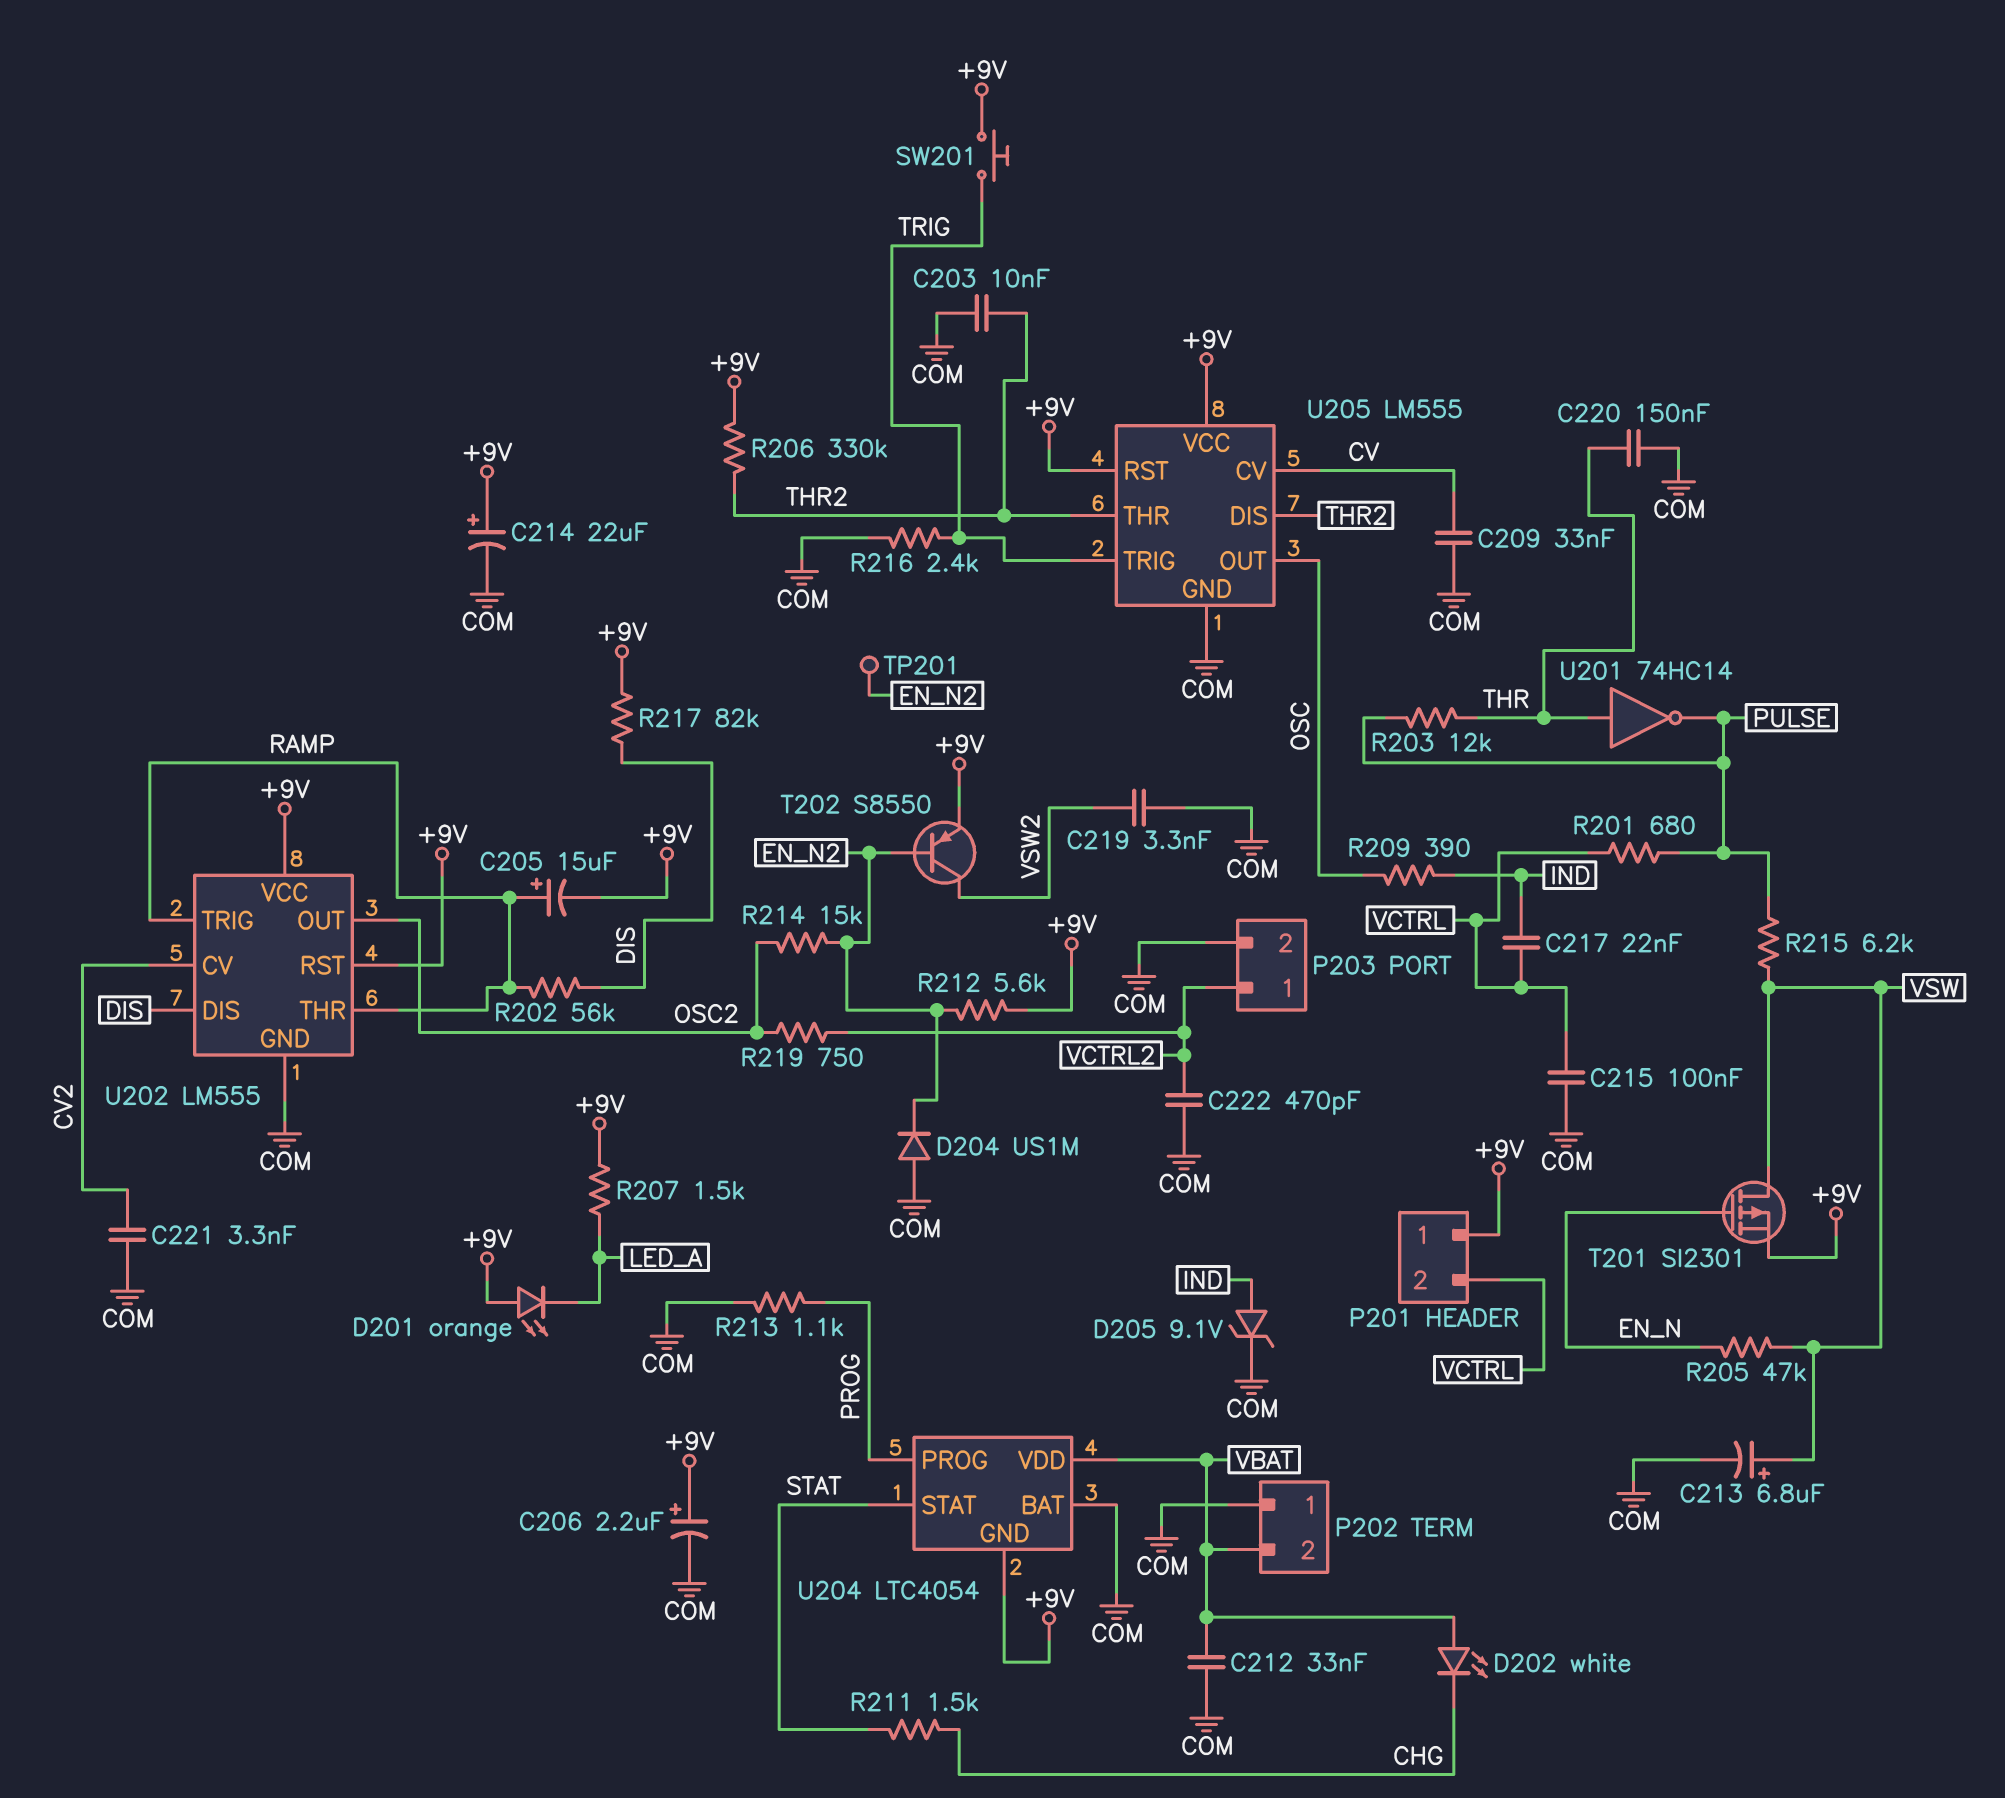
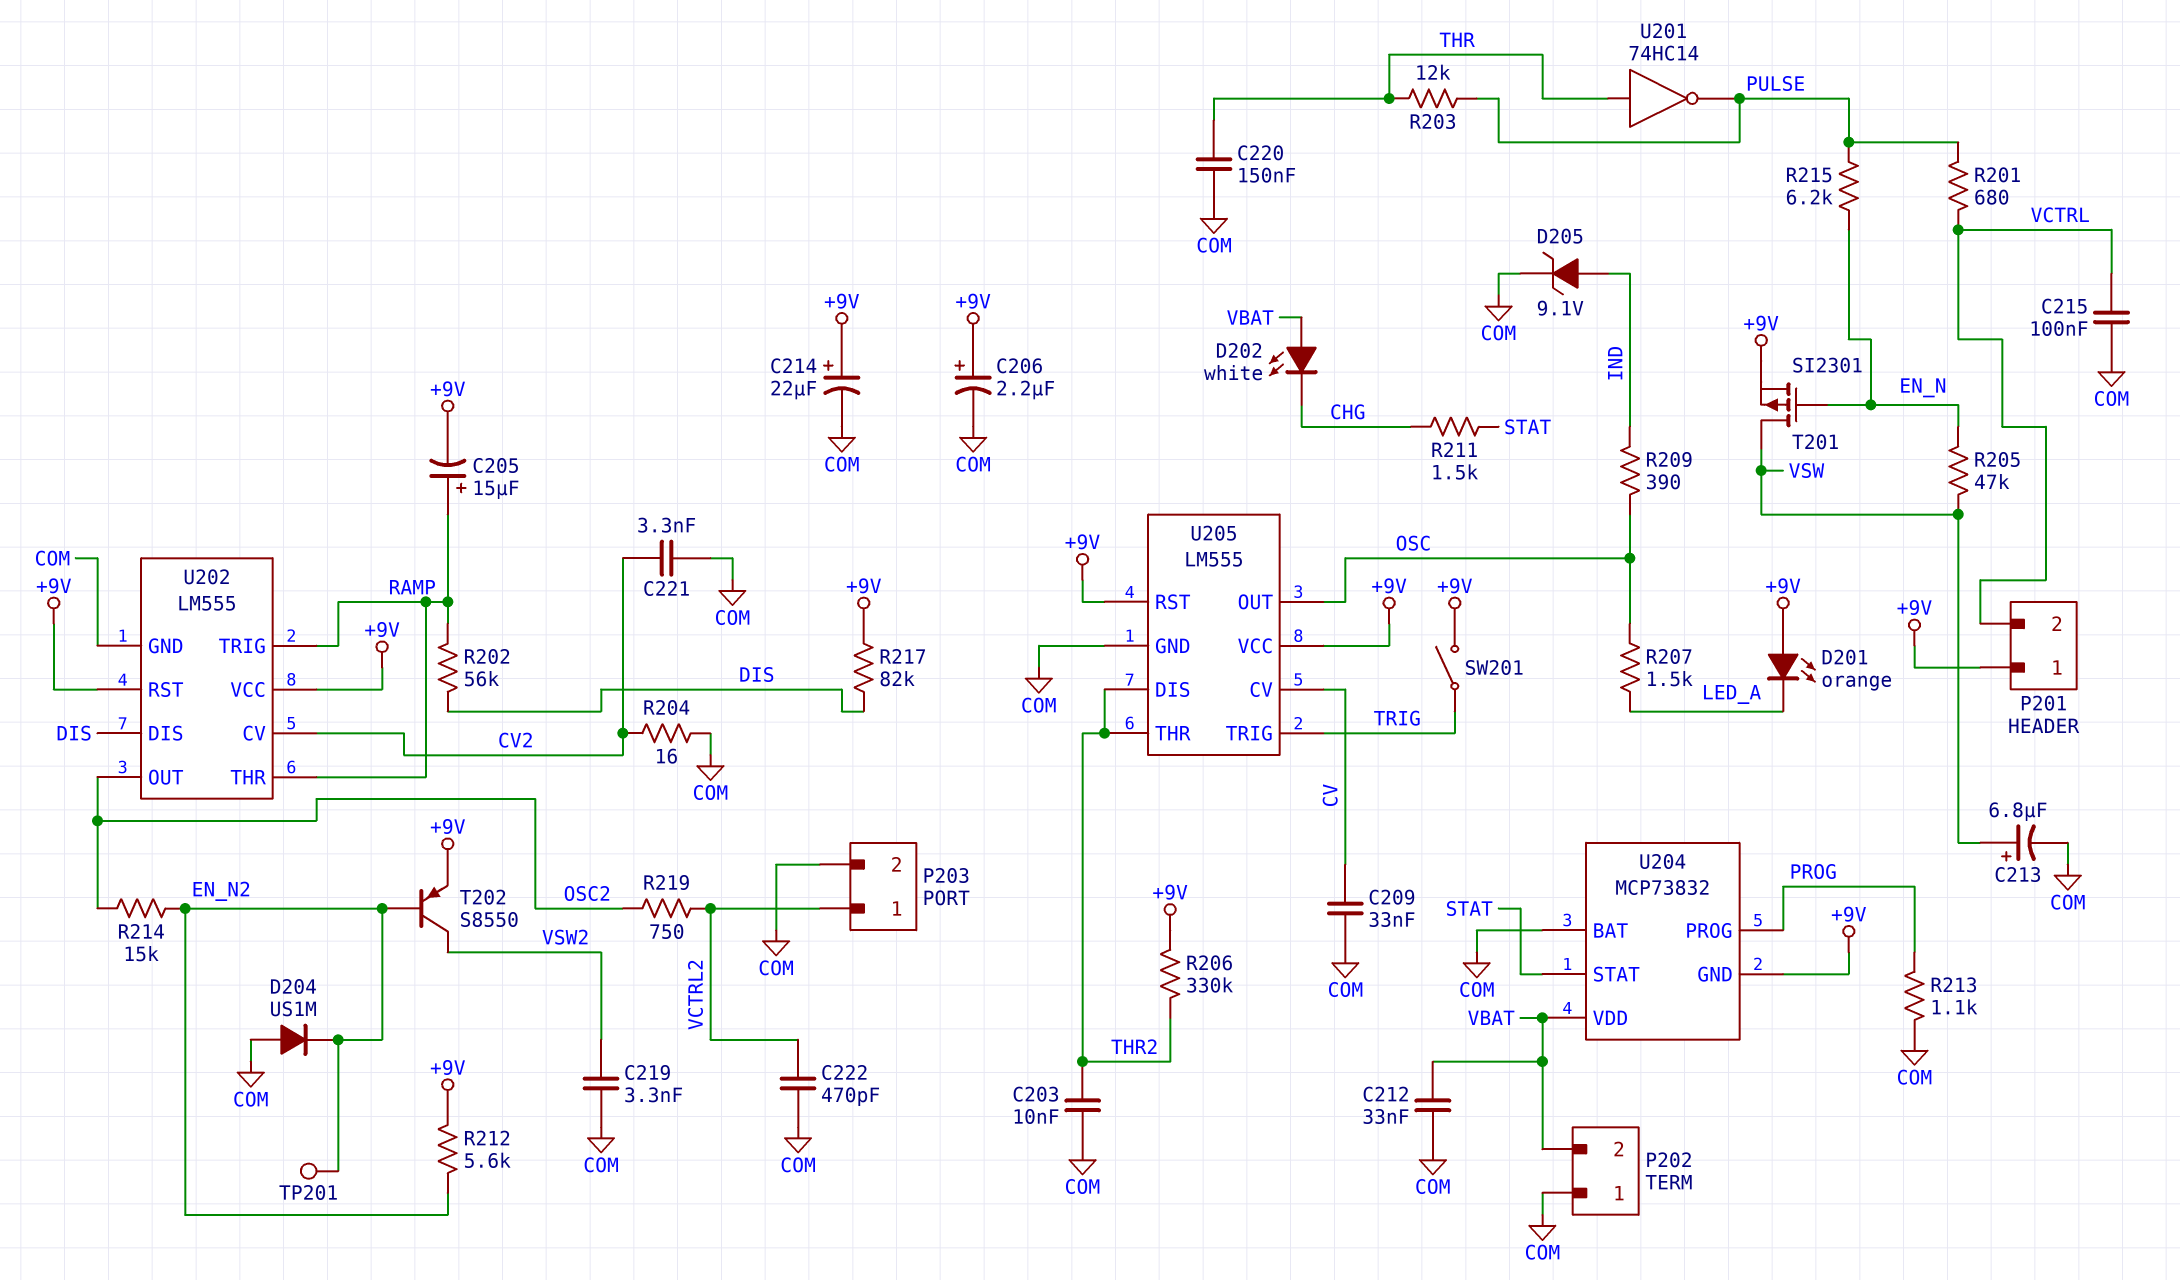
C217: 22nF (IND, VCTRL) -> none
R204: none -> 16 (COM, CV2)
R207: 1.5k (+9V, LED_A) -> 1.5k (LED_A, OSC)
R215: 6.2k (PULSE, VSW) -> 6.2k (EN_N, PULSE)
R216: 2.4k (COM, TRIG) -> none
SW201: button (+9V, TRIG) -> switch (+9V, TRIG)
U204: LTC4054 -> MCP73832

